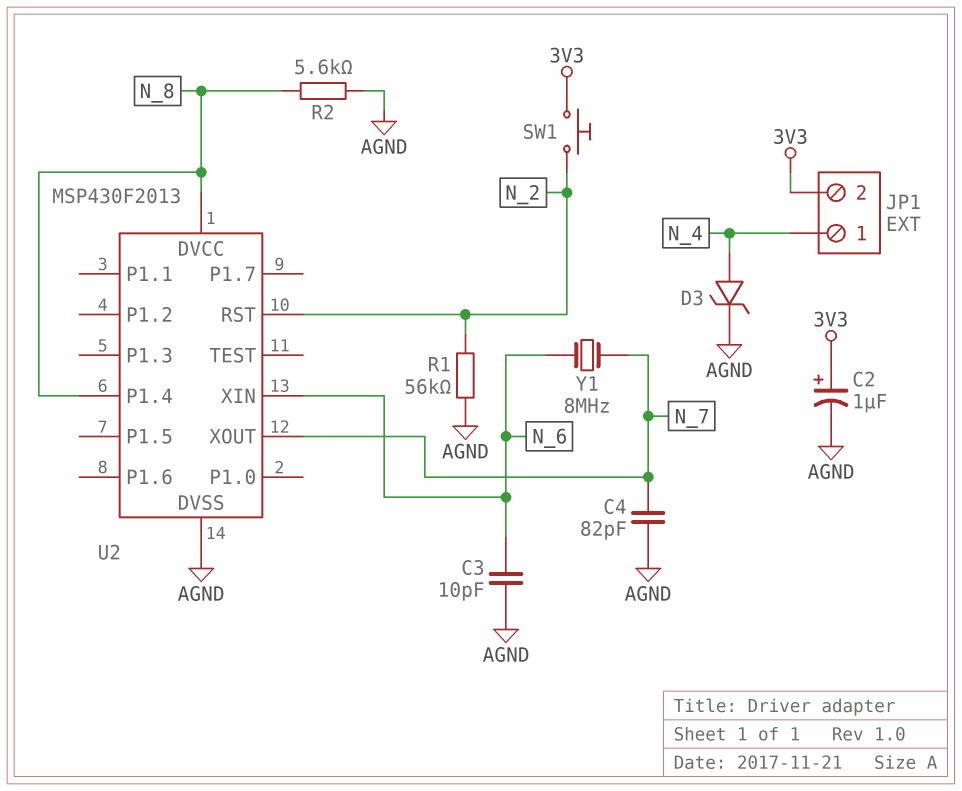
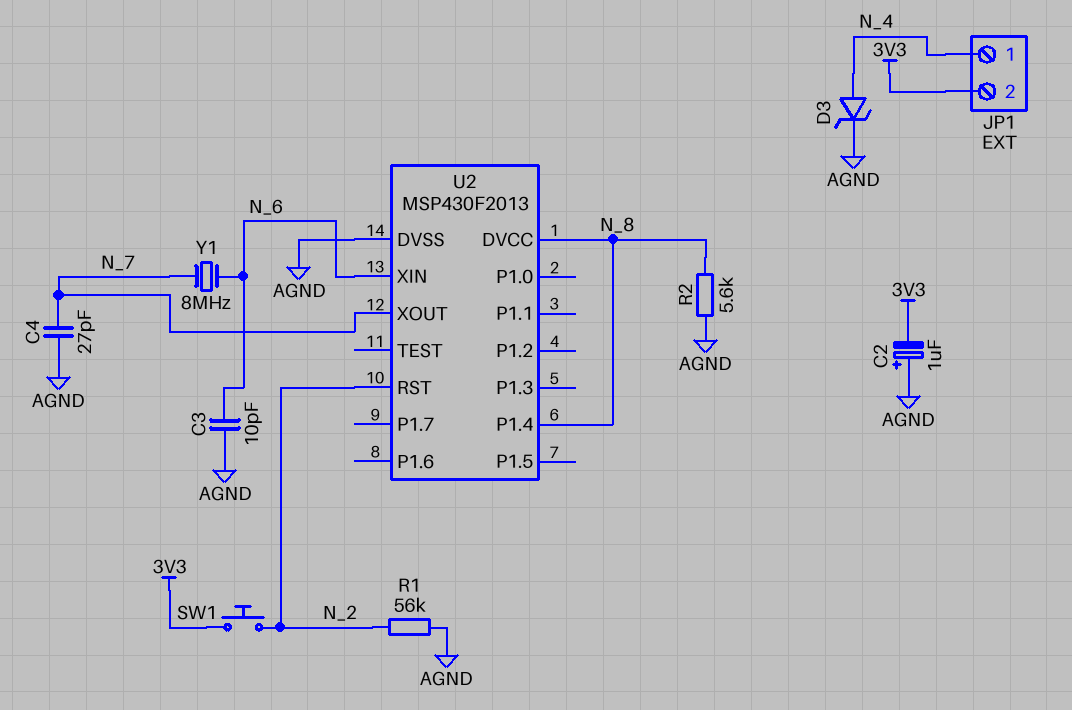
C2: 1uF (plus 3V3, minus AGND) -> 1uF (plus AGND, minus 3V3)
C4: 82pF (AGND, N_7) -> 27pF (AGND, N_7)

